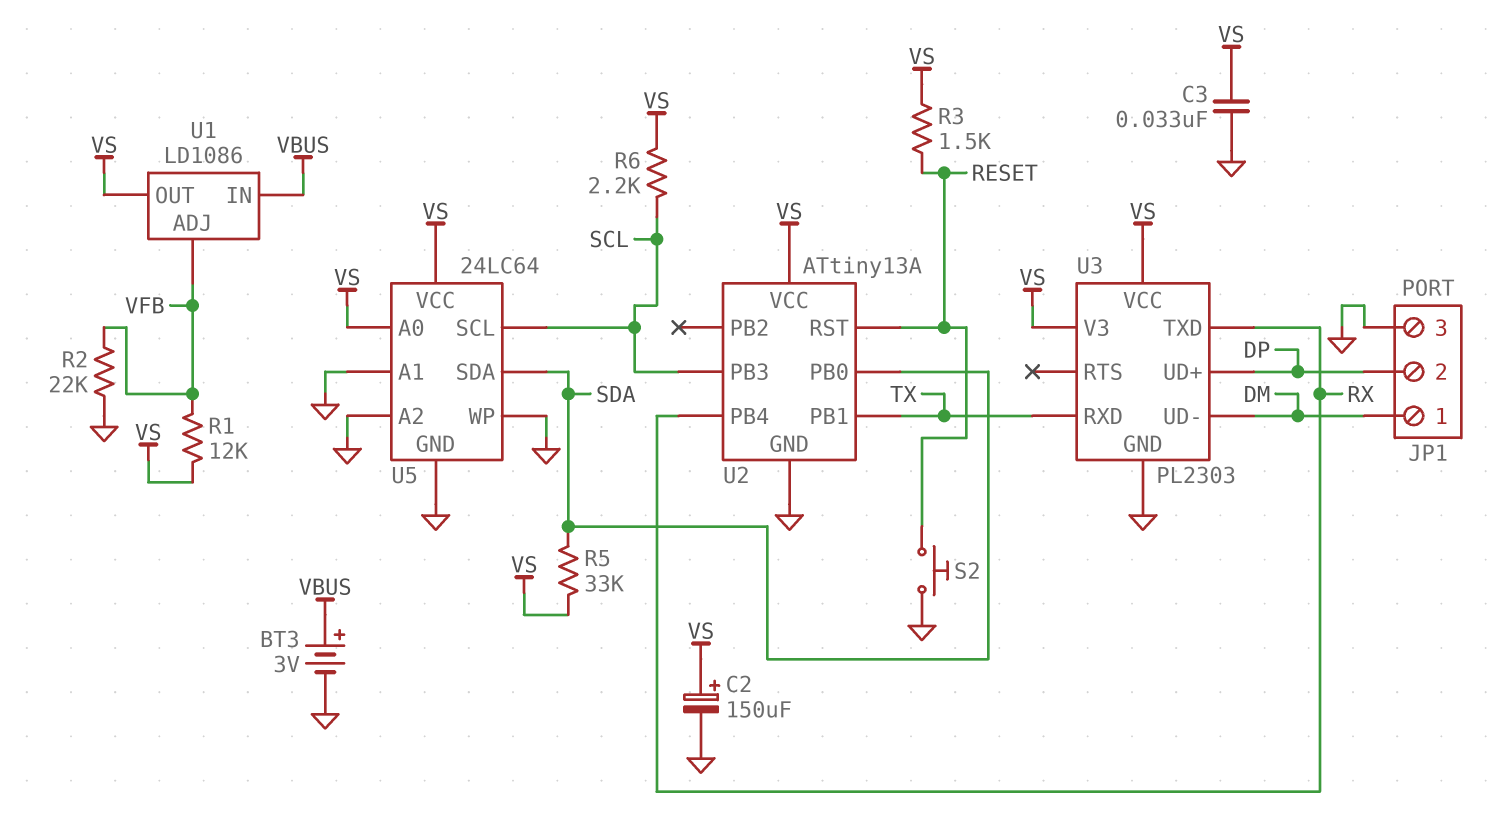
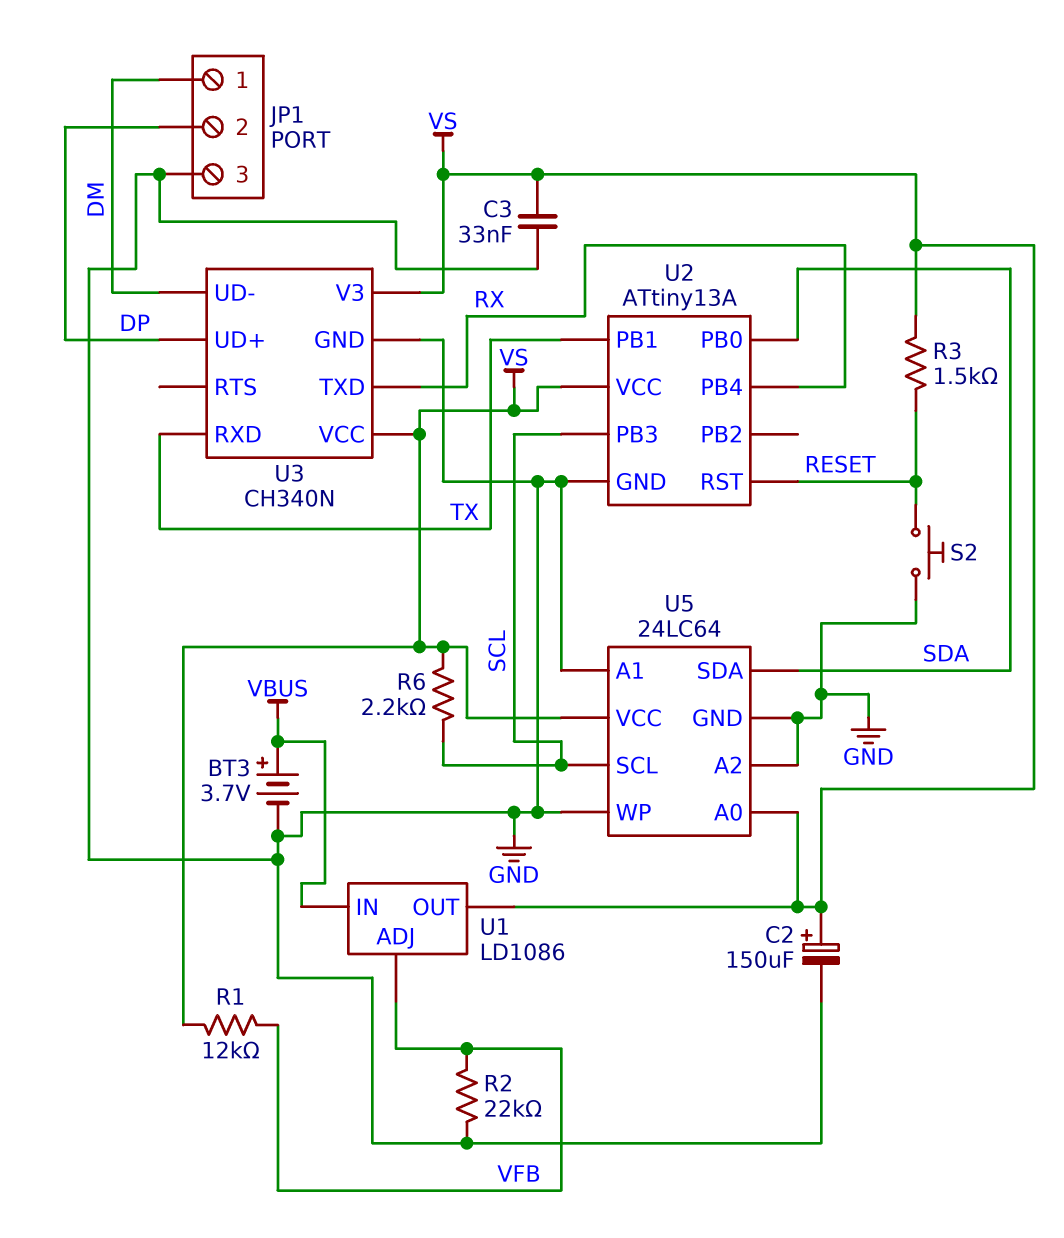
BT3: 3V (plus VBUS, minus GND) -> 3.7V (plus VBUS, minus GND)
R5: 33k (SDA, VS) -> none
U3: PL2303 -> CH340N

